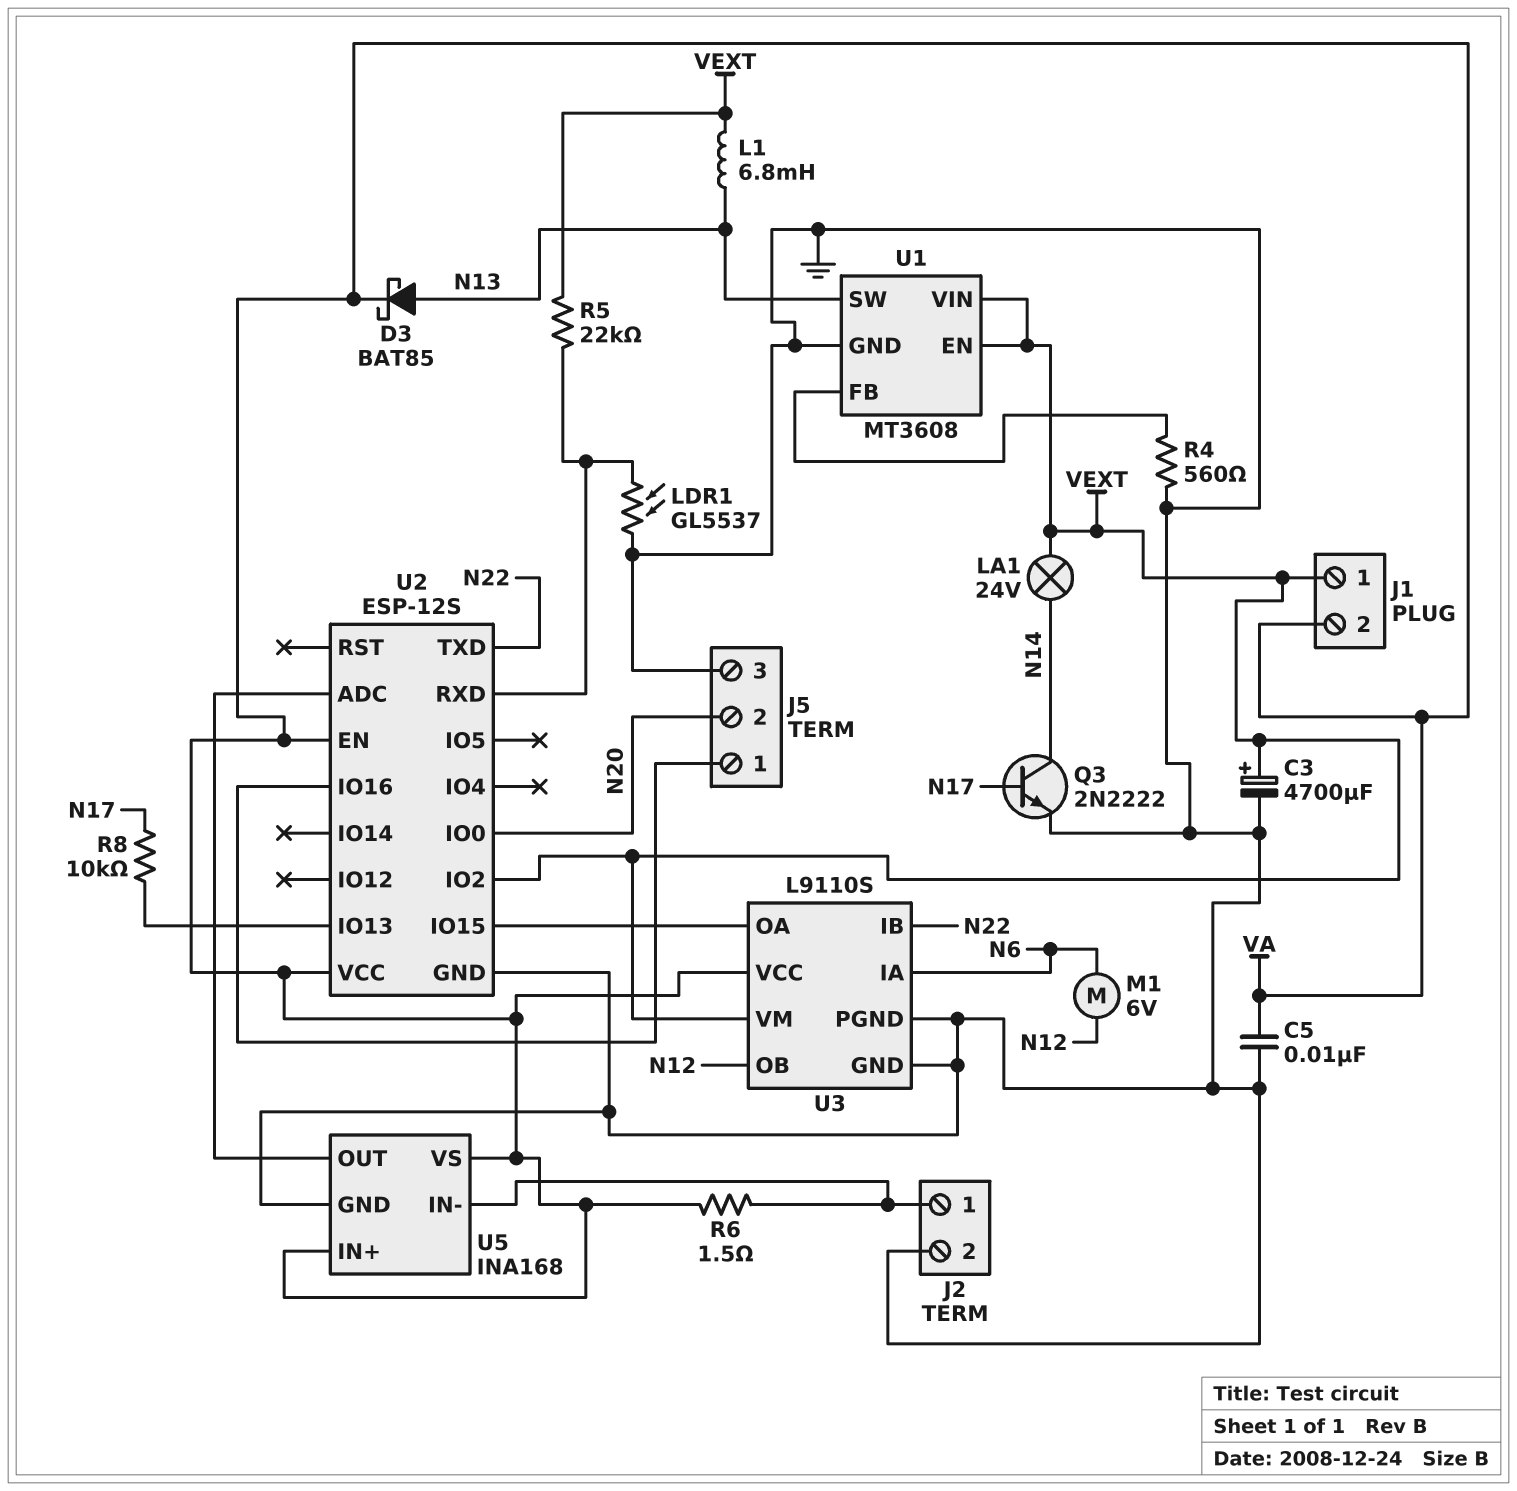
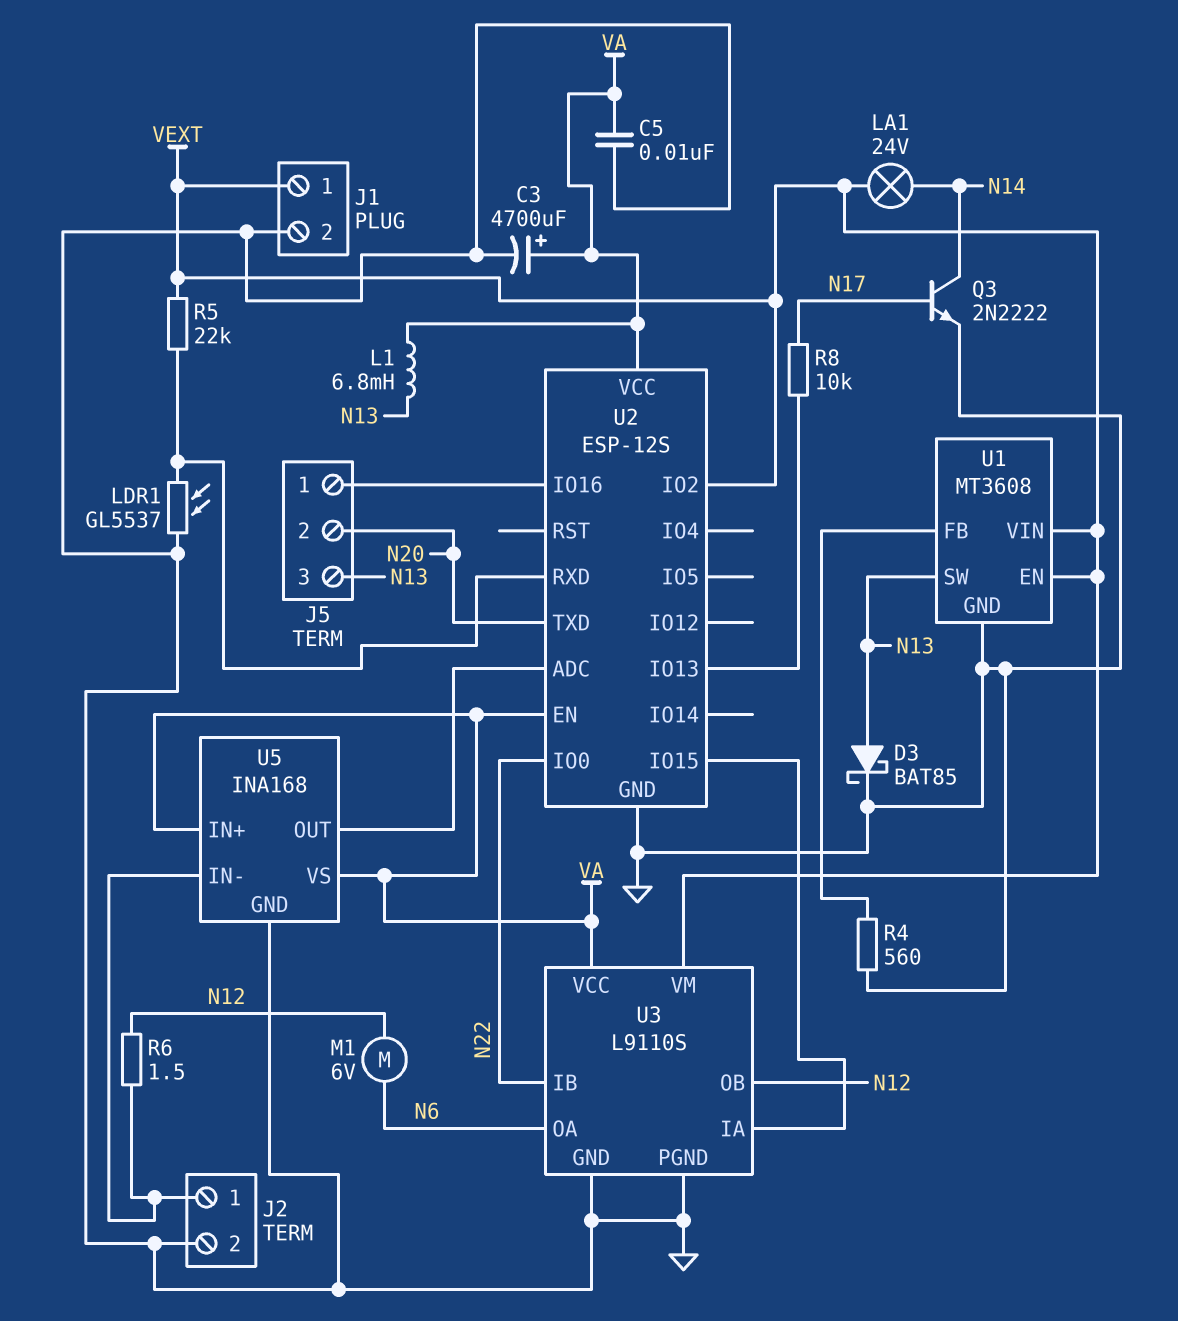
C3: 4700uF (plus VEXT, minus GND) -> 4700uF (plus VA, minus GND)
D3: schottky BAT85 (A N13, K VA) -> schottky BAT85 (A N13, K GND)
J1 pin 2: VA -> GND
J5 pin 3: GND -> N13
L1: 6.8mH (N13, VEXT) -> 6.8mH (N13, VA)
R6: 1.5 (J2/1, VA) -> 1.5 (J2/1, N12)
U2 pin IO0: N20 -> N22
U2 pin TXD: N22 -> N20
U3 pin IA: N6 -> U2/IO15
U3 pin OA: U2/IO15 -> N6

